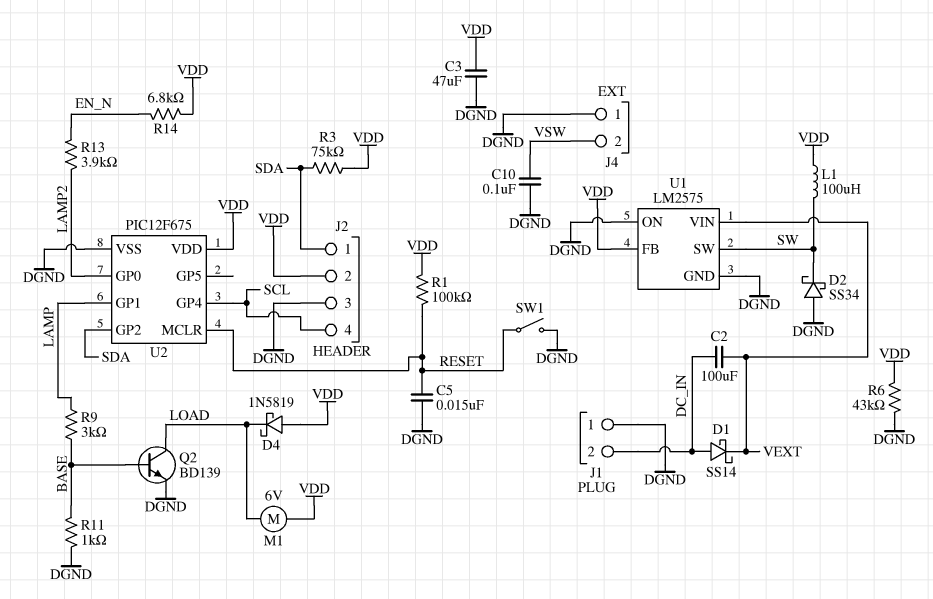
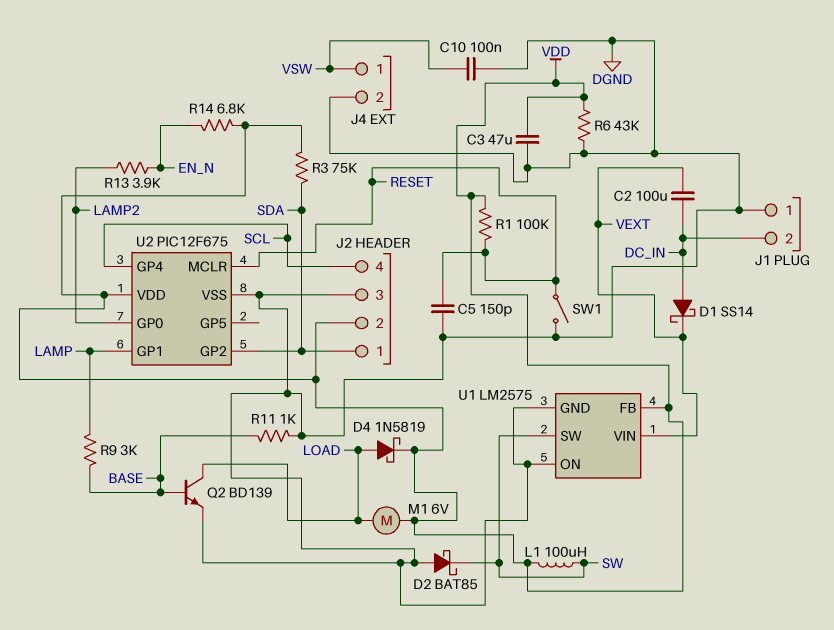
C5: 15nF (DGND, RESET) -> 150pF (DGND, RESET)
D2: schottky SS34 (A DGND, K SW) -> schottky BAT85 (A DGND, K SW)
D4: schottky 1N5819 (A VDD, K LOAD) -> schottky 1N5819 (A LOAD, K VDD)
J4 pin 1: DGND -> VSW
J4 pin 2: VSW -> DGND

